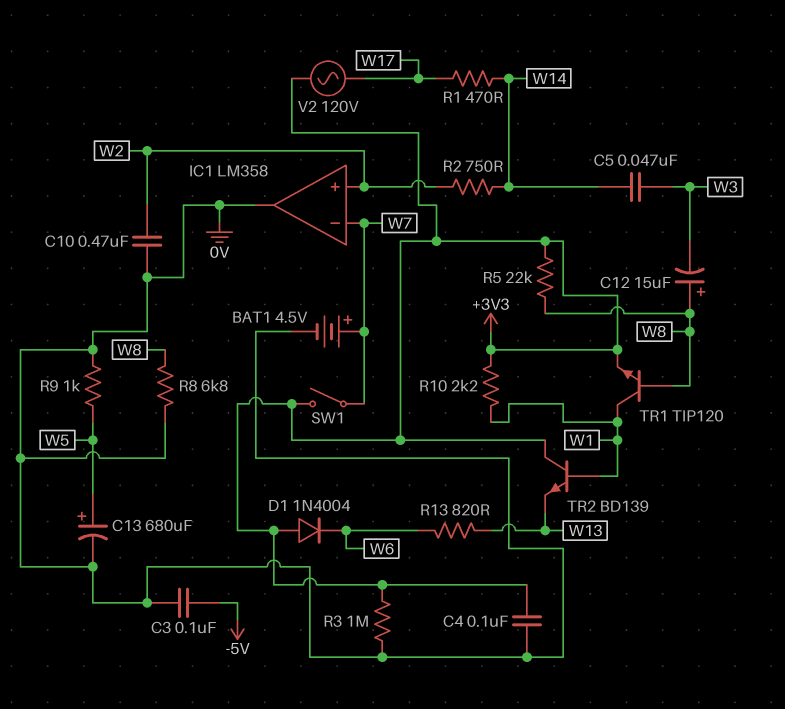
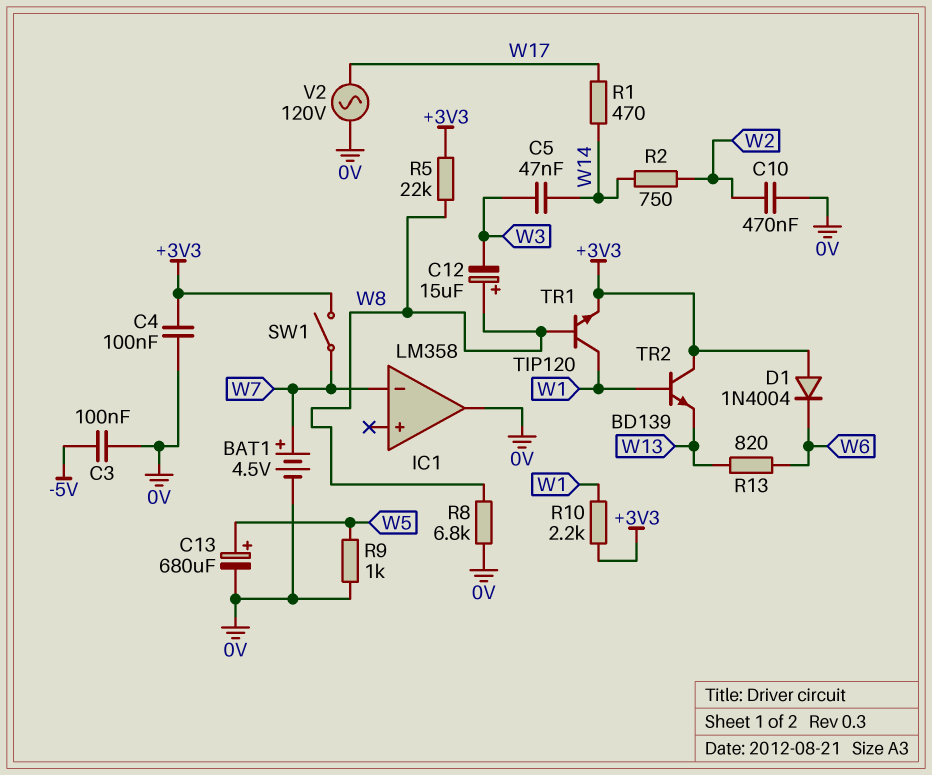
IC1 pin in+: W2 -> none
R3: 1M (+3V3, 0V) -> none
V2: AC 120V (+3V3, W17) -> AC 120V (0V, W17)

